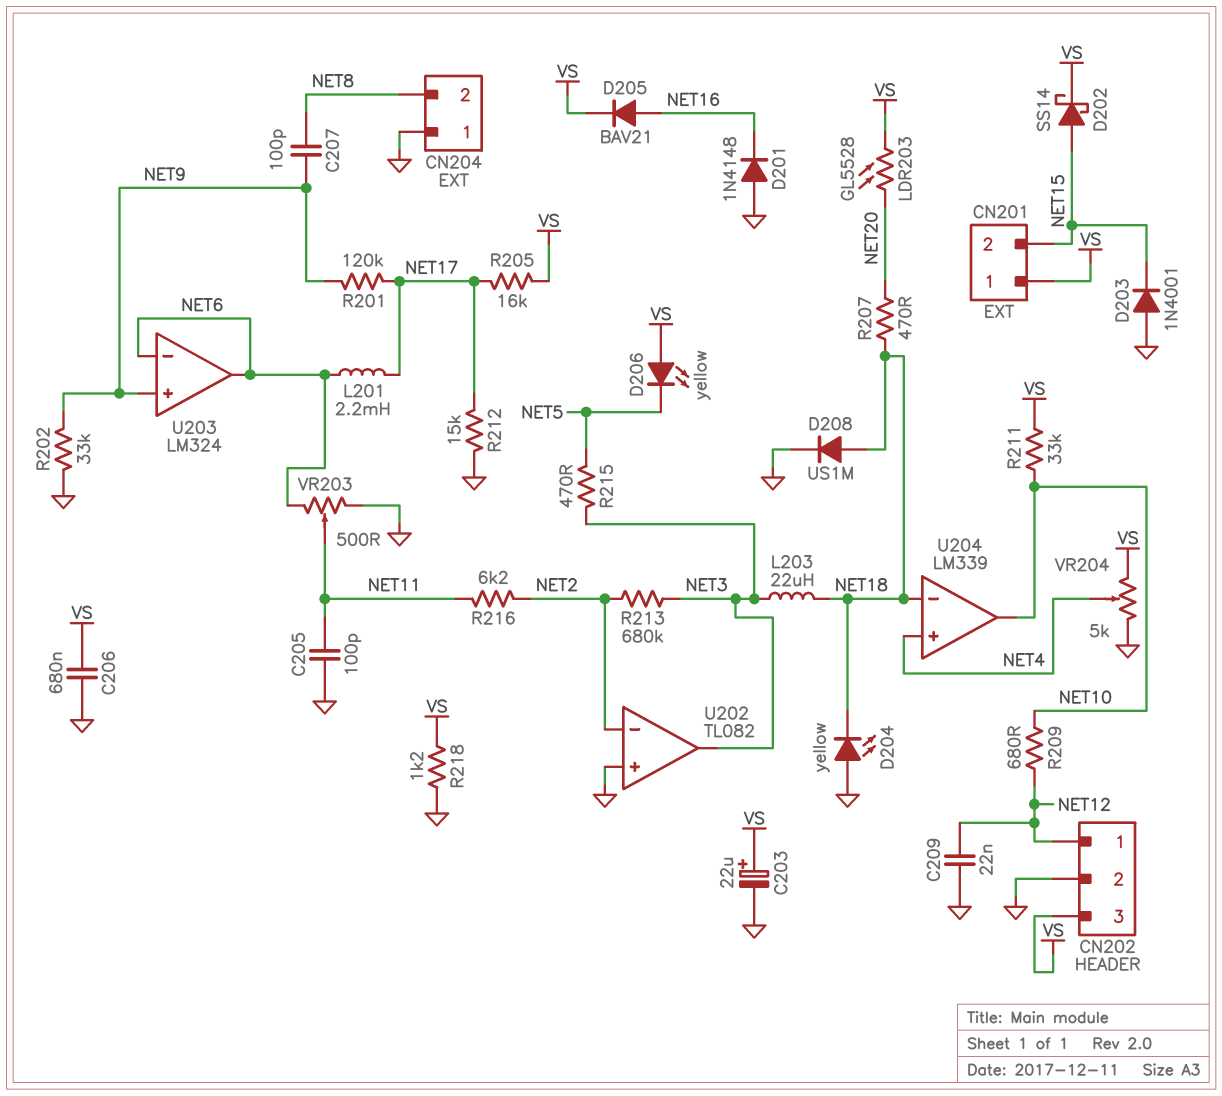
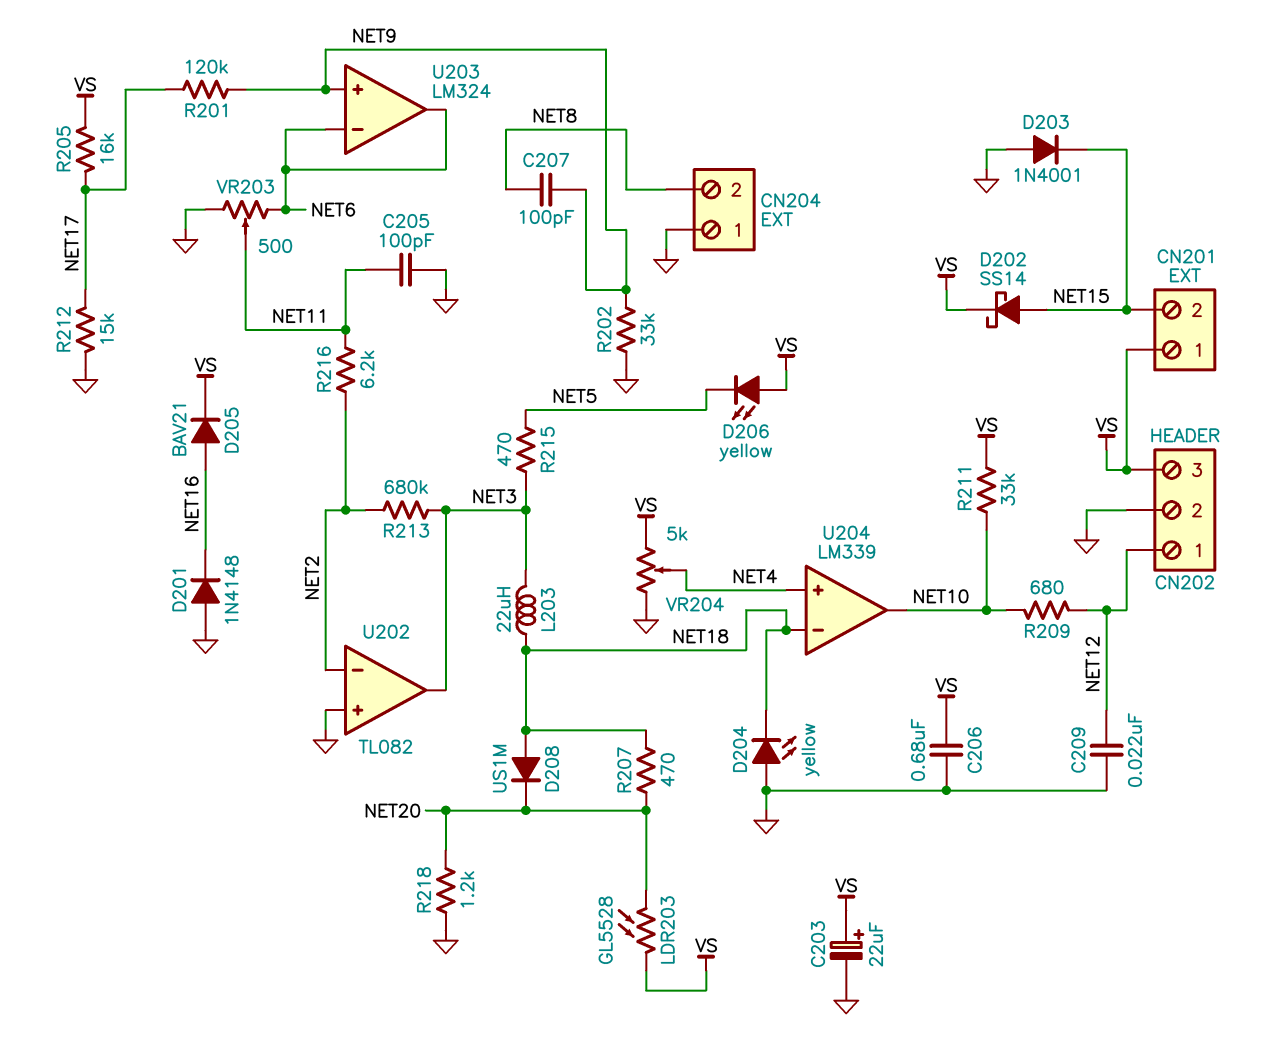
D208: diode US1M (A NET18, K GND) -> diode US1M (A NET18, K NET20)
L201: 2.2mH (NET6, NET17) -> none
R218: 1.2k (GND, VS) -> 1.2k (GND, NET20)

